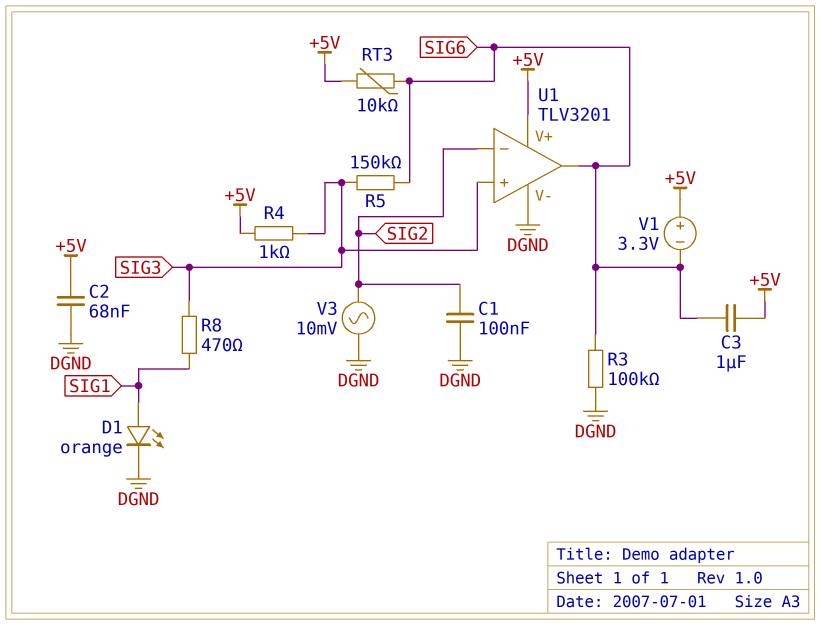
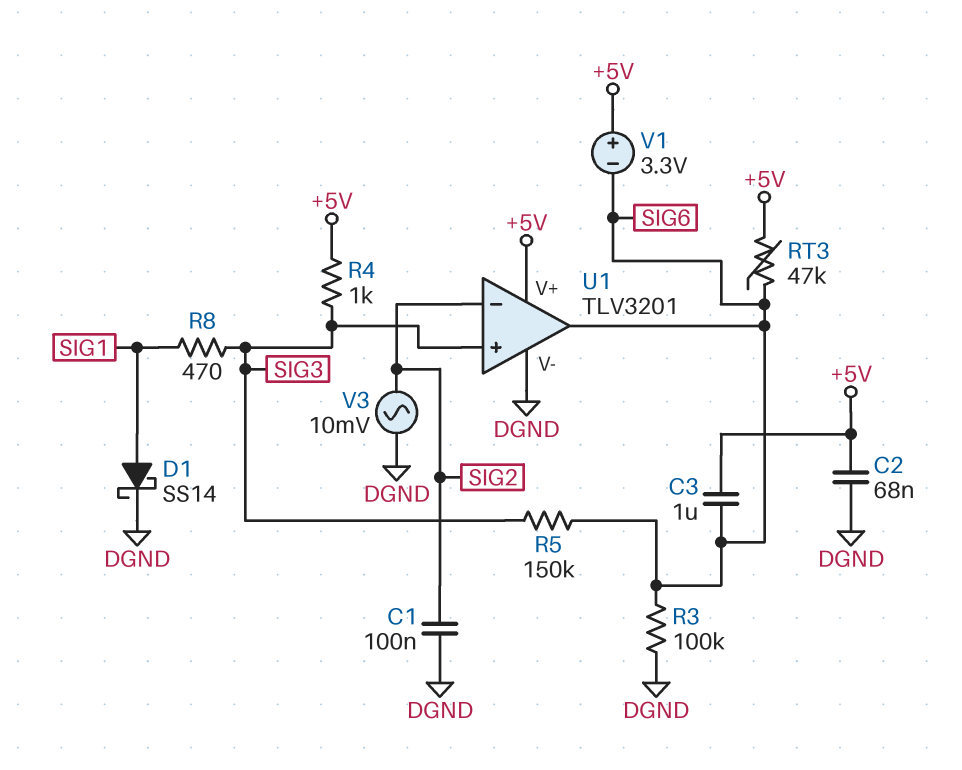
D1: LED orange (A SIG1, K DGND) -> schottky SS14 (A SIG1, K DGND)
RT3: 10k (+5V, SIG6) -> 47k (+5V, SIG6)

